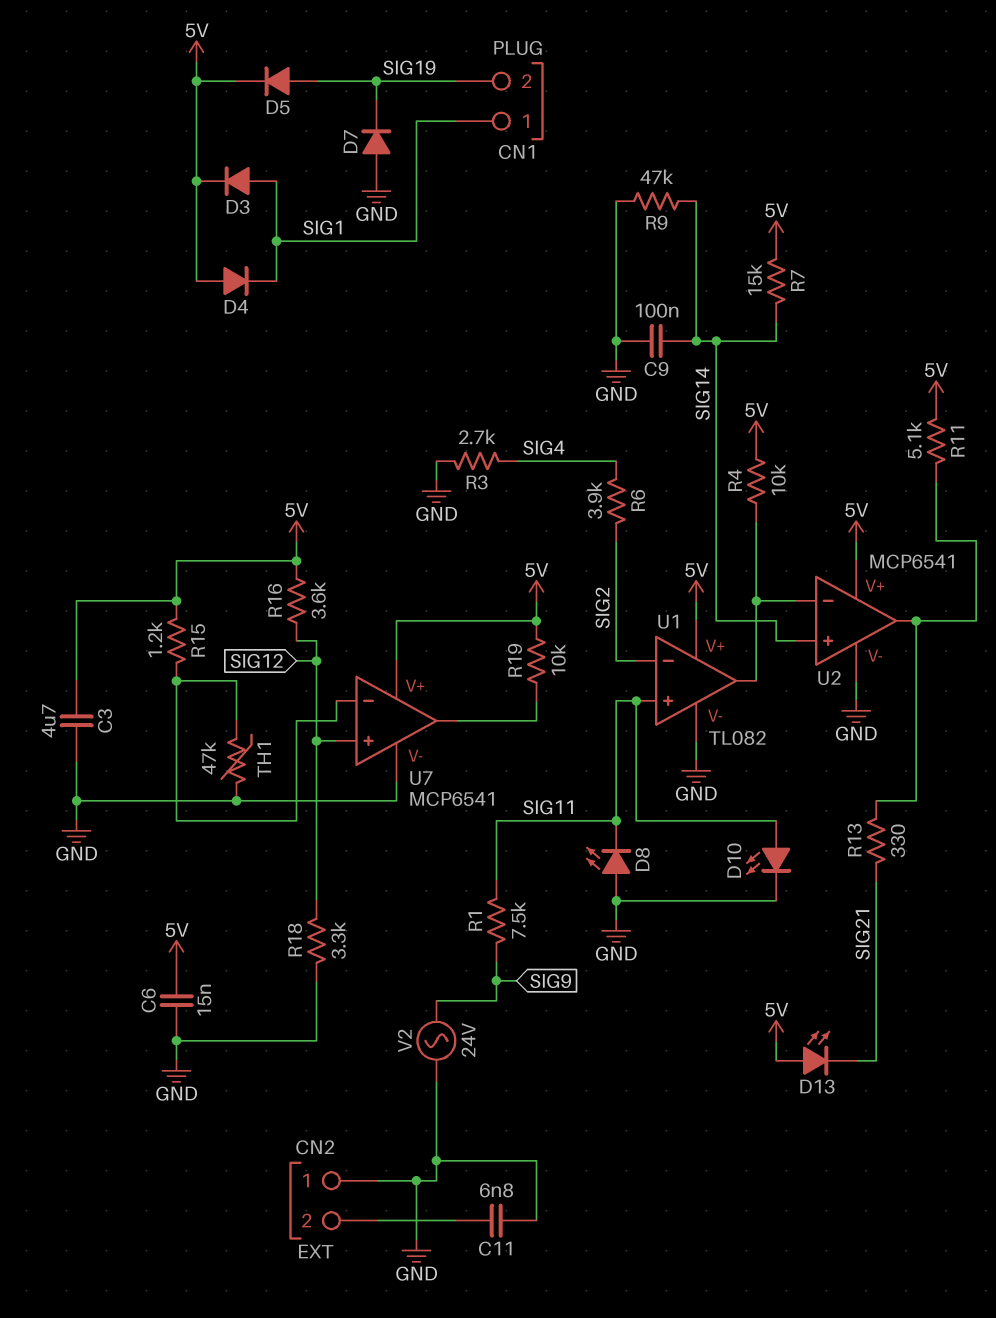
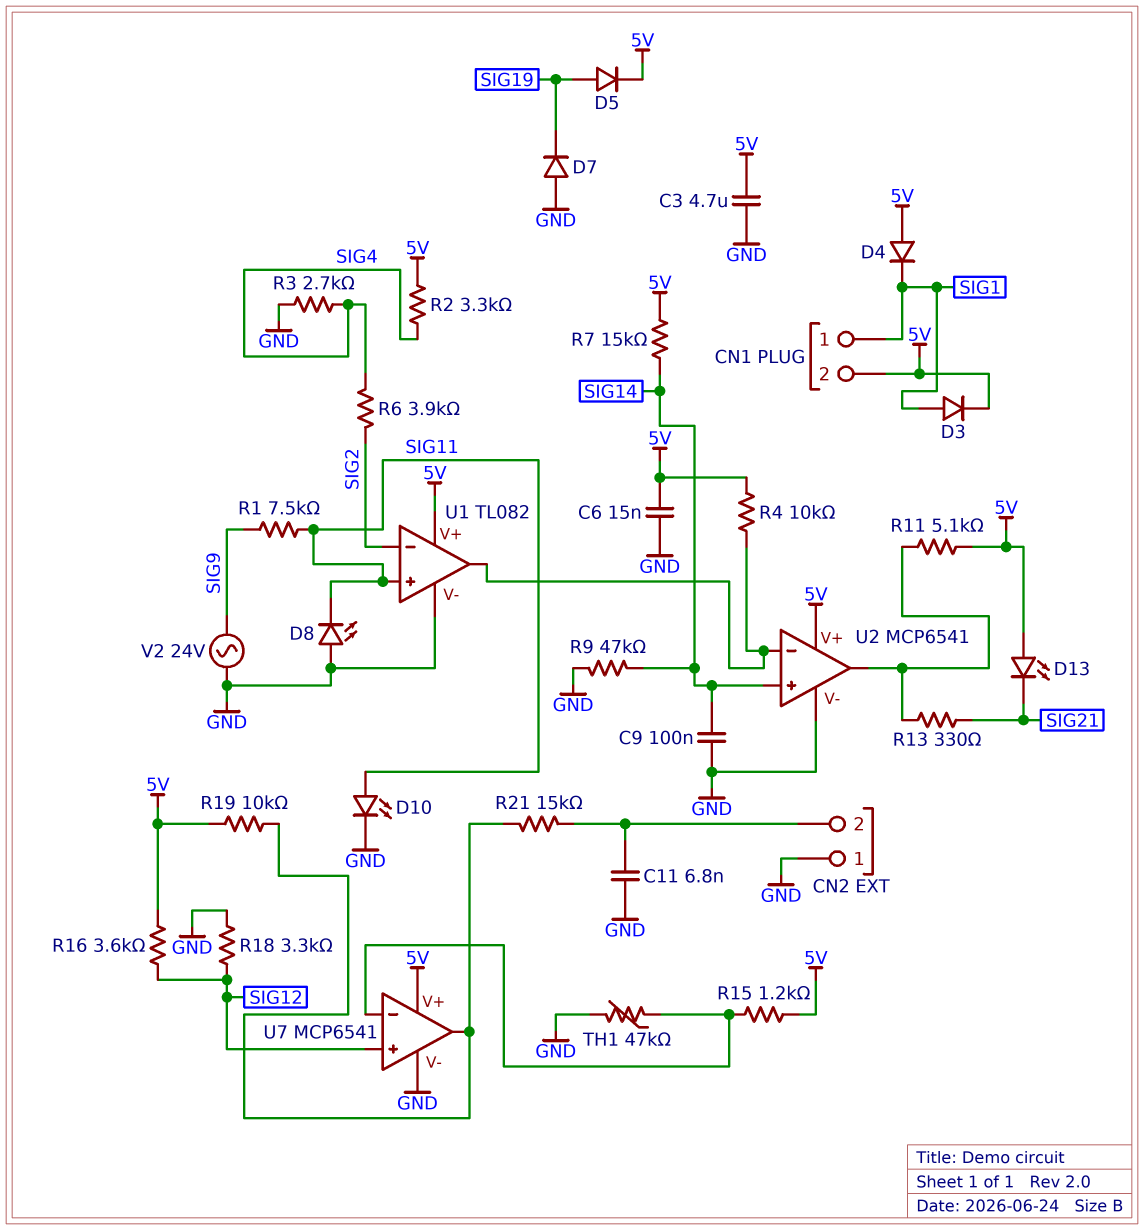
CN1 pin 2: SIG19 -> 5V
R2: none -> 3.3k (5V, SIG4)
R21: none -> 15k (CN2/2, U7/out)

